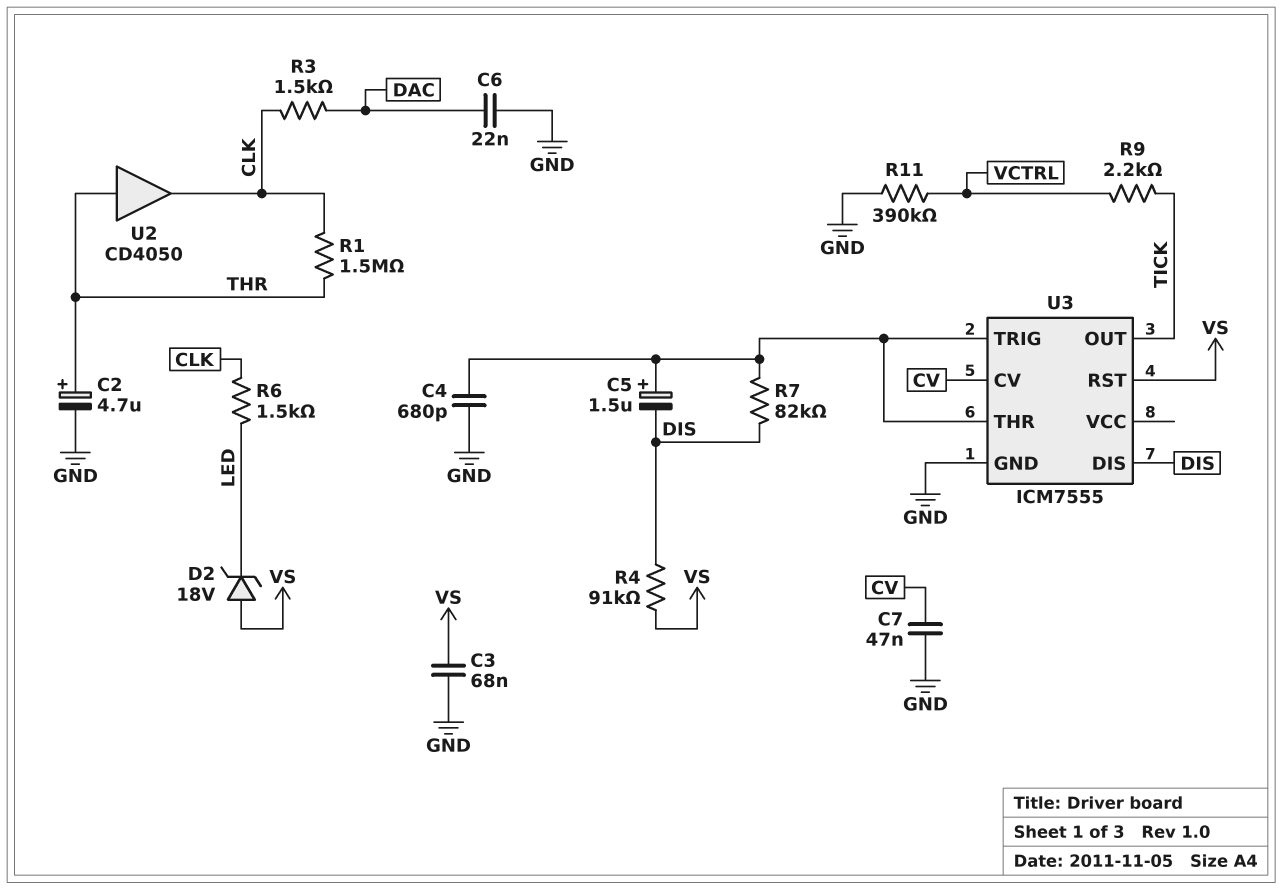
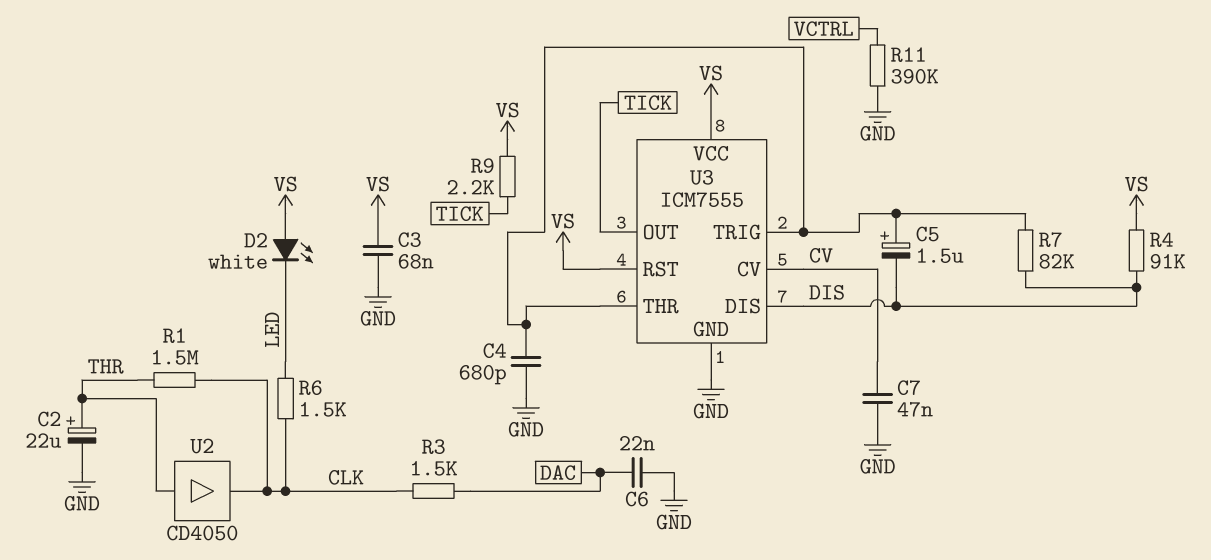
C2: 4.7uF (plus THR, minus GND) -> 22uF (plus THR, minus GND)
D2: zener 18V (A VS, K LED) -> LED white (A VS, K LED)
R9: 2.2k (TICK, VCTRL) -> 2.2k (TICK, VS)
U3 pin VCC: none -> VS

